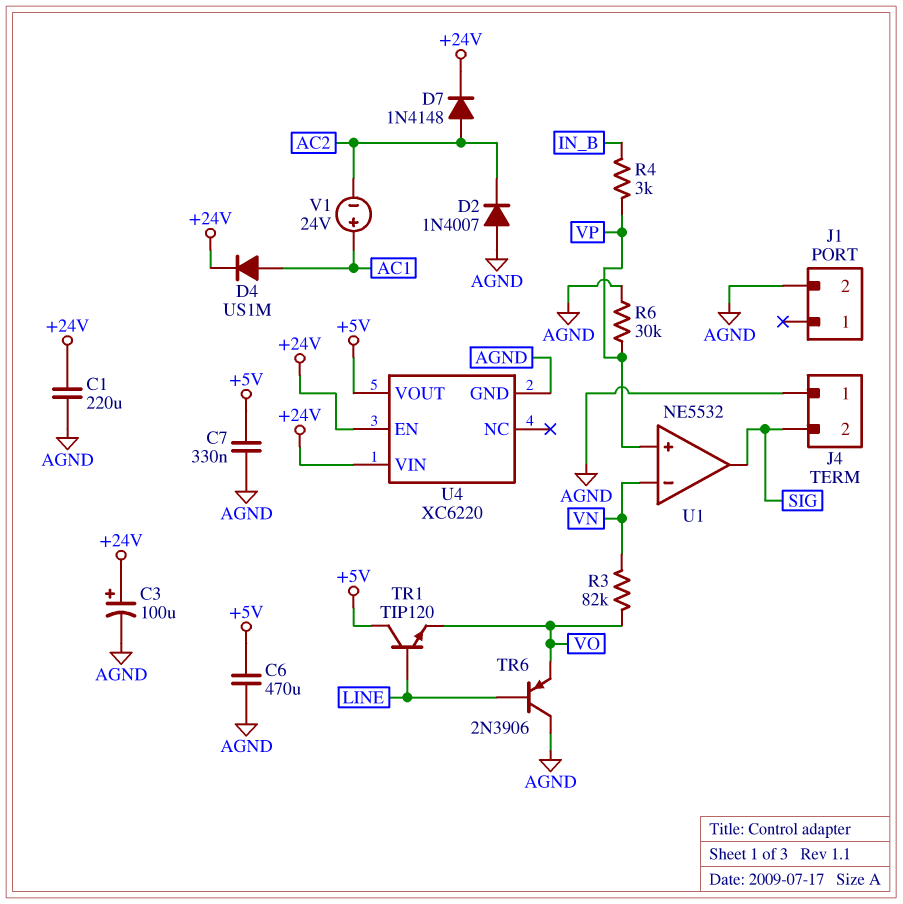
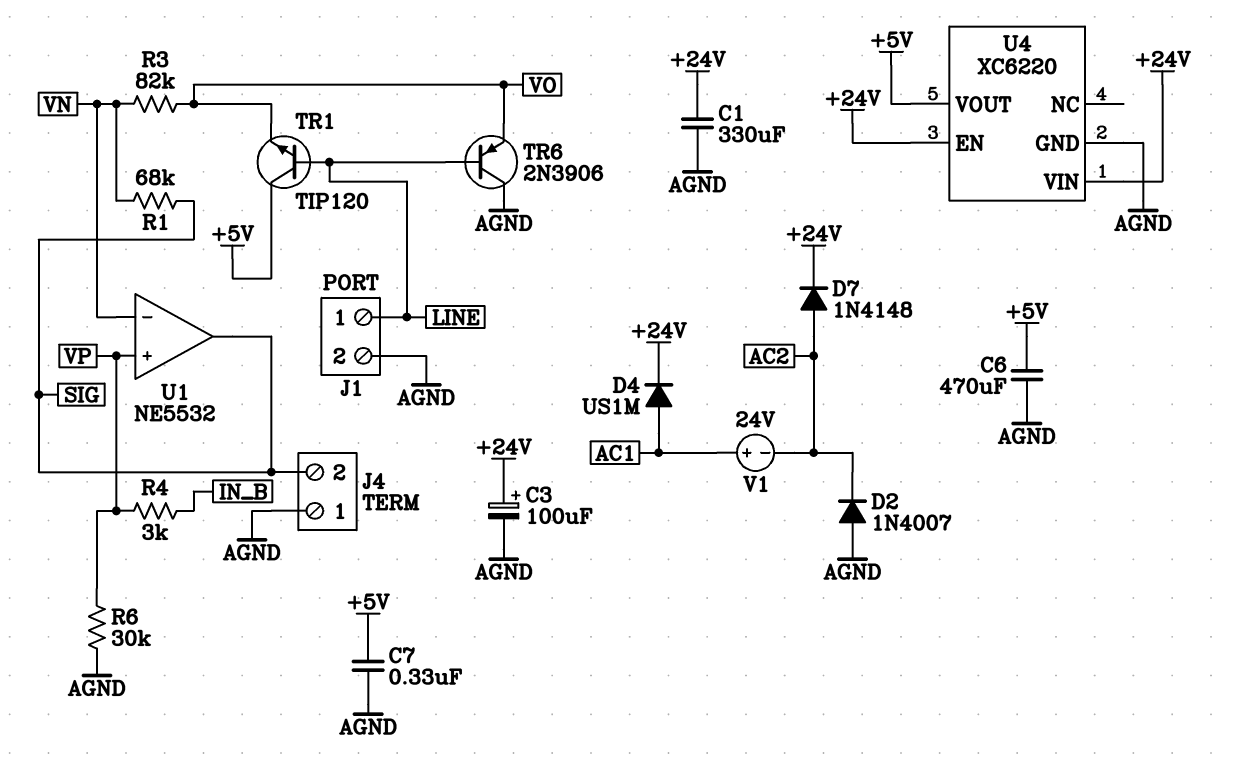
C1: 220uF (+24V, AGND) -> 330uF (+24V, AGND)
J1 pin 1: none -> LINE
R1: none -> 68k (SIG, VN)

